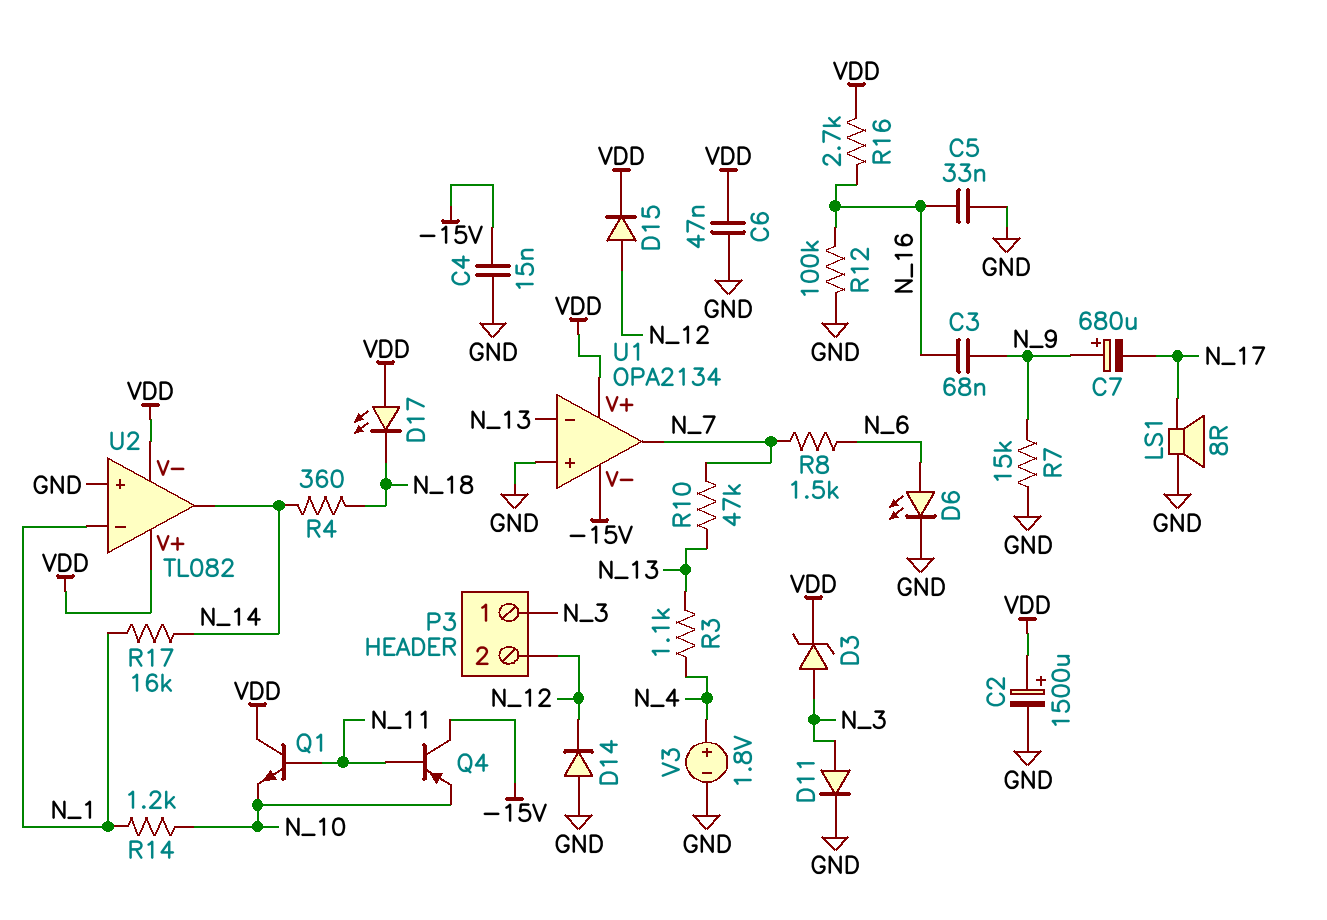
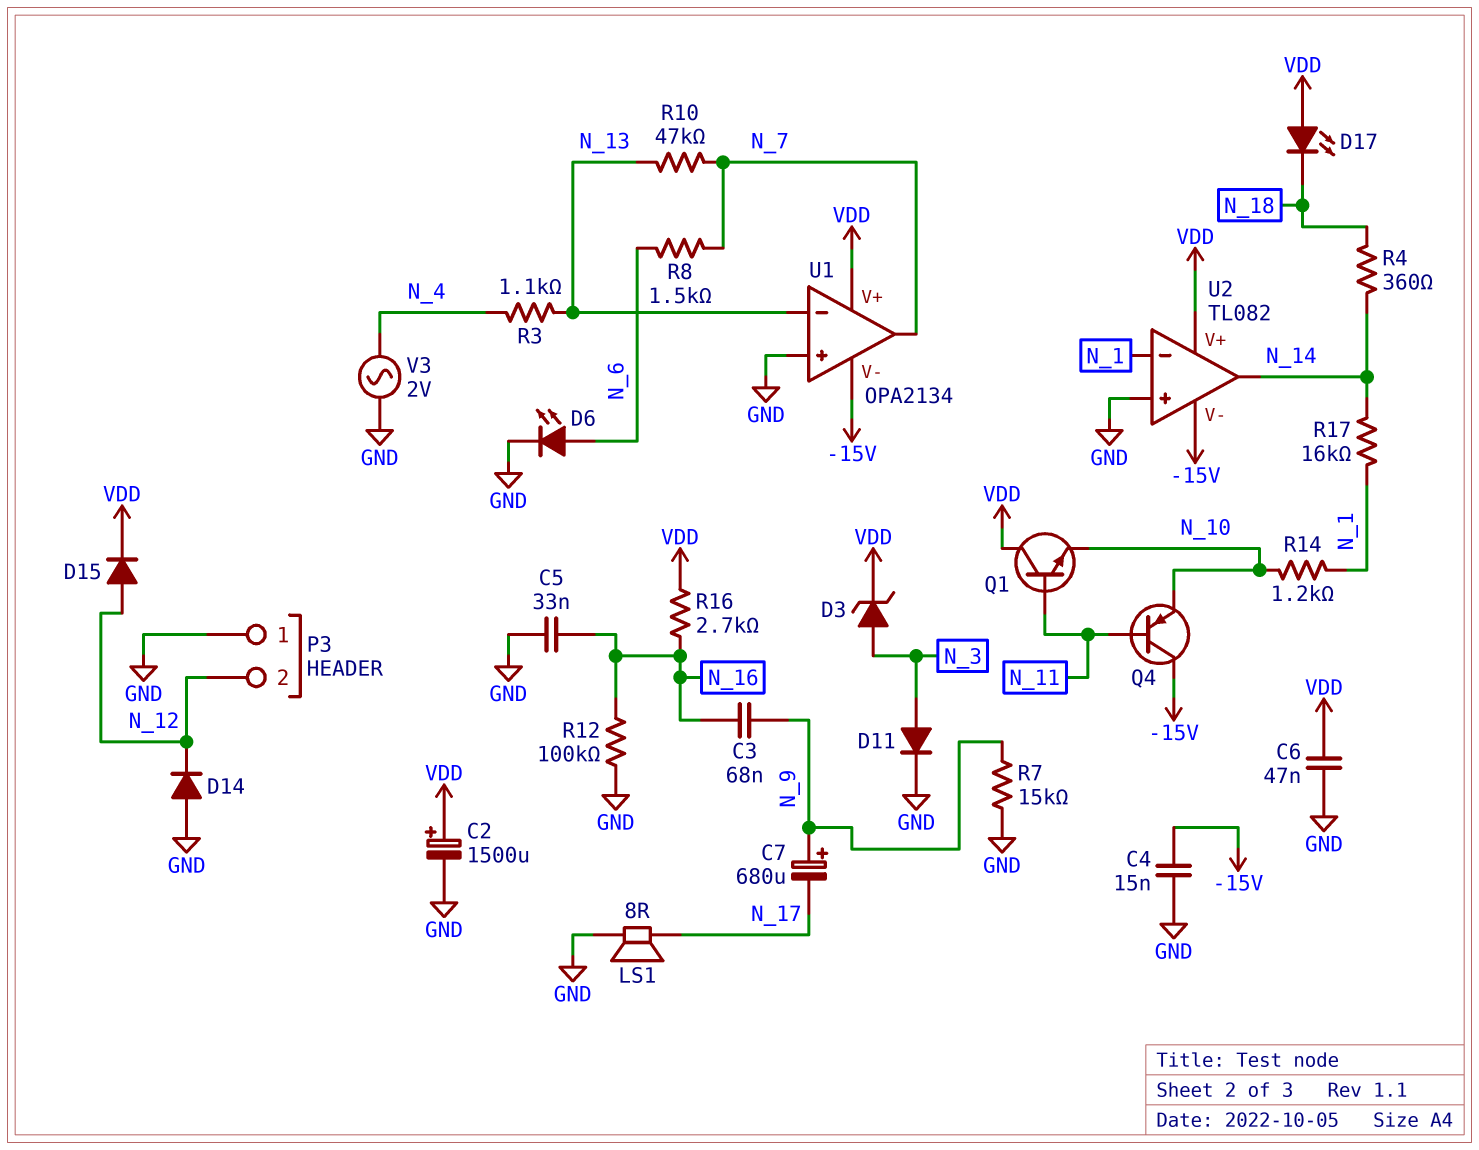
P3 pin 1: N_3 -> GND
U2 pin V-: VDD -> -15V
V3: 1.8V (plus N_4, minus GND) -> AC 2V (GND, N_4)

